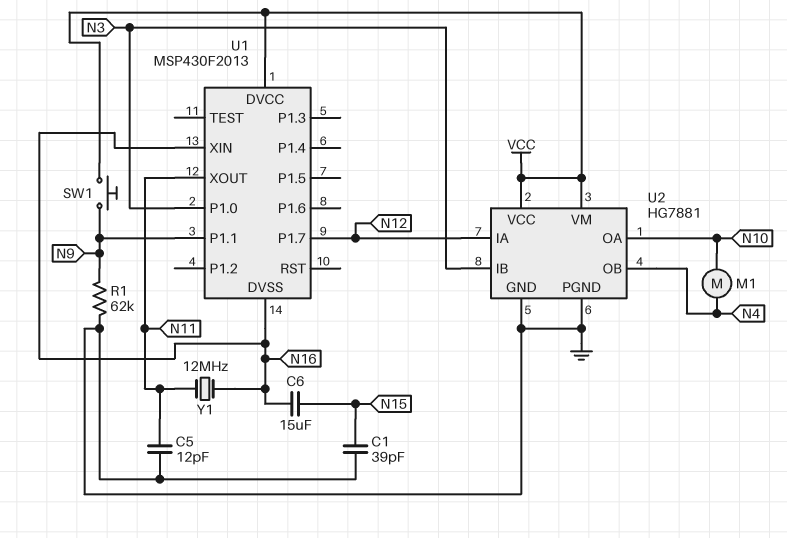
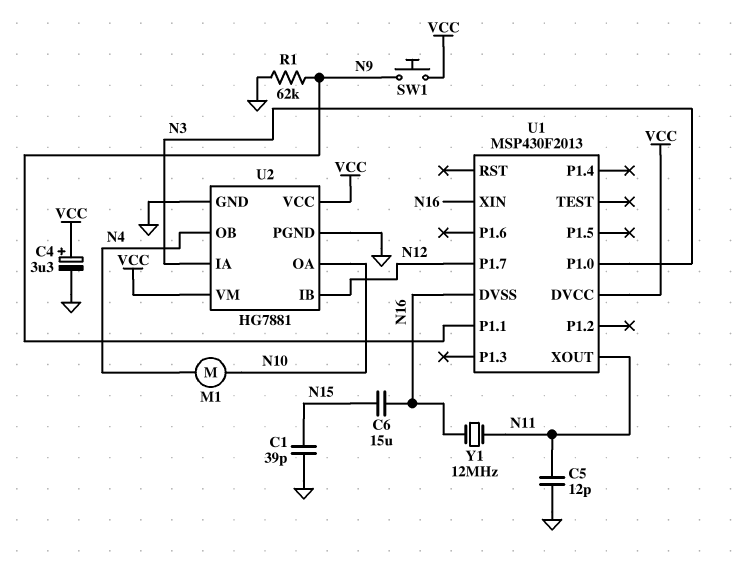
C4: none -> 3.3uF (plus VCC, minus GND)
U2 pin IA: N12 -> N3
U2 pin IB: N3 -> N12

